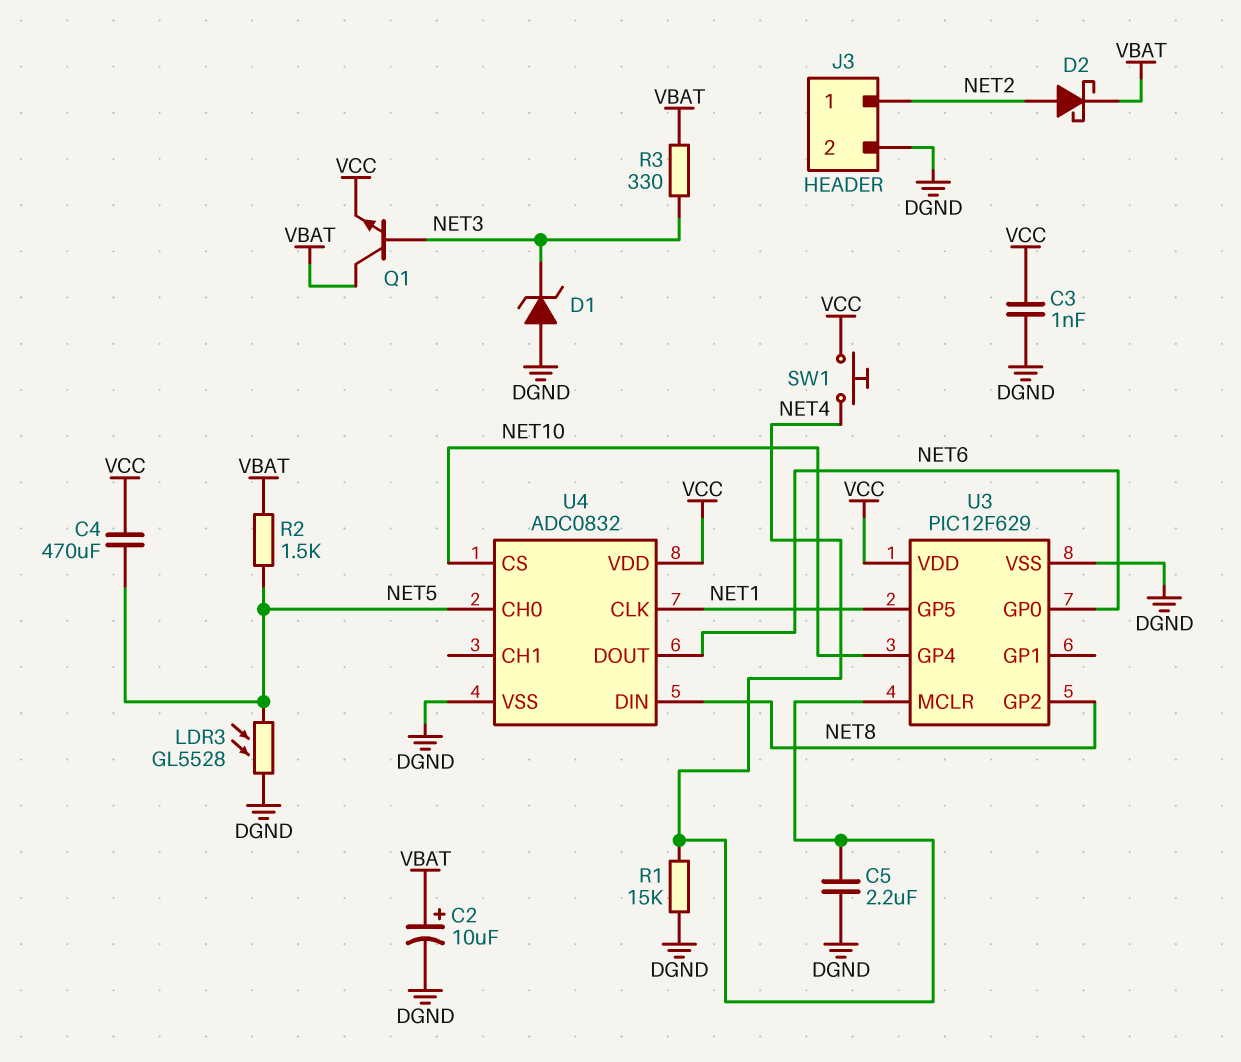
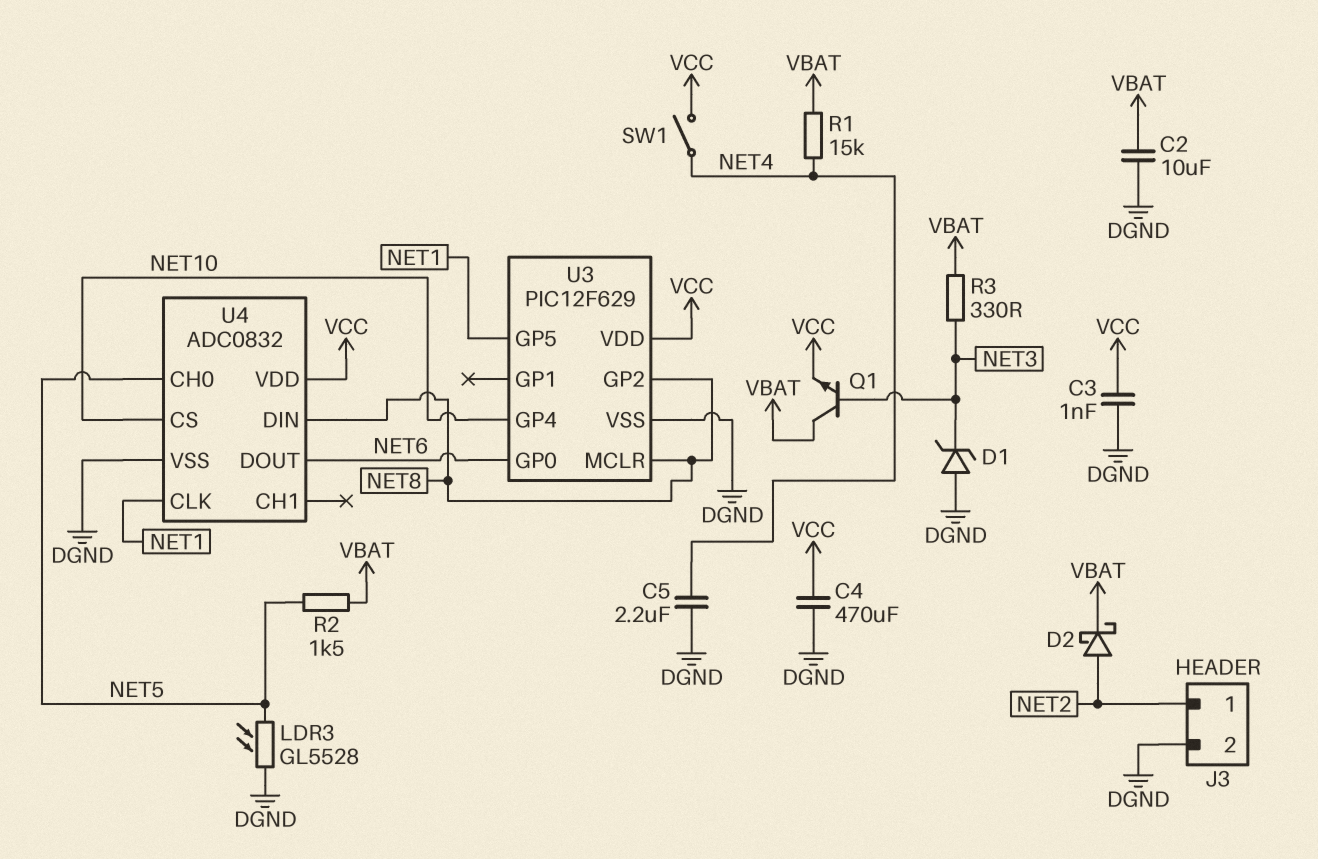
C2: 10uF (plus VBAT, minus DGND) -> 10uF (DGND, VBAT)
C4: 470uF (NET5, VCC) -> 470uF (DGND, VCC)
R1: 15k (DGND, NET4) -> 15k (NET4, VBAT)
SW1: button (NET4, VCC) -> switch (NET4, VCC)
U3 pin MCLR: NET4 -> NET8

